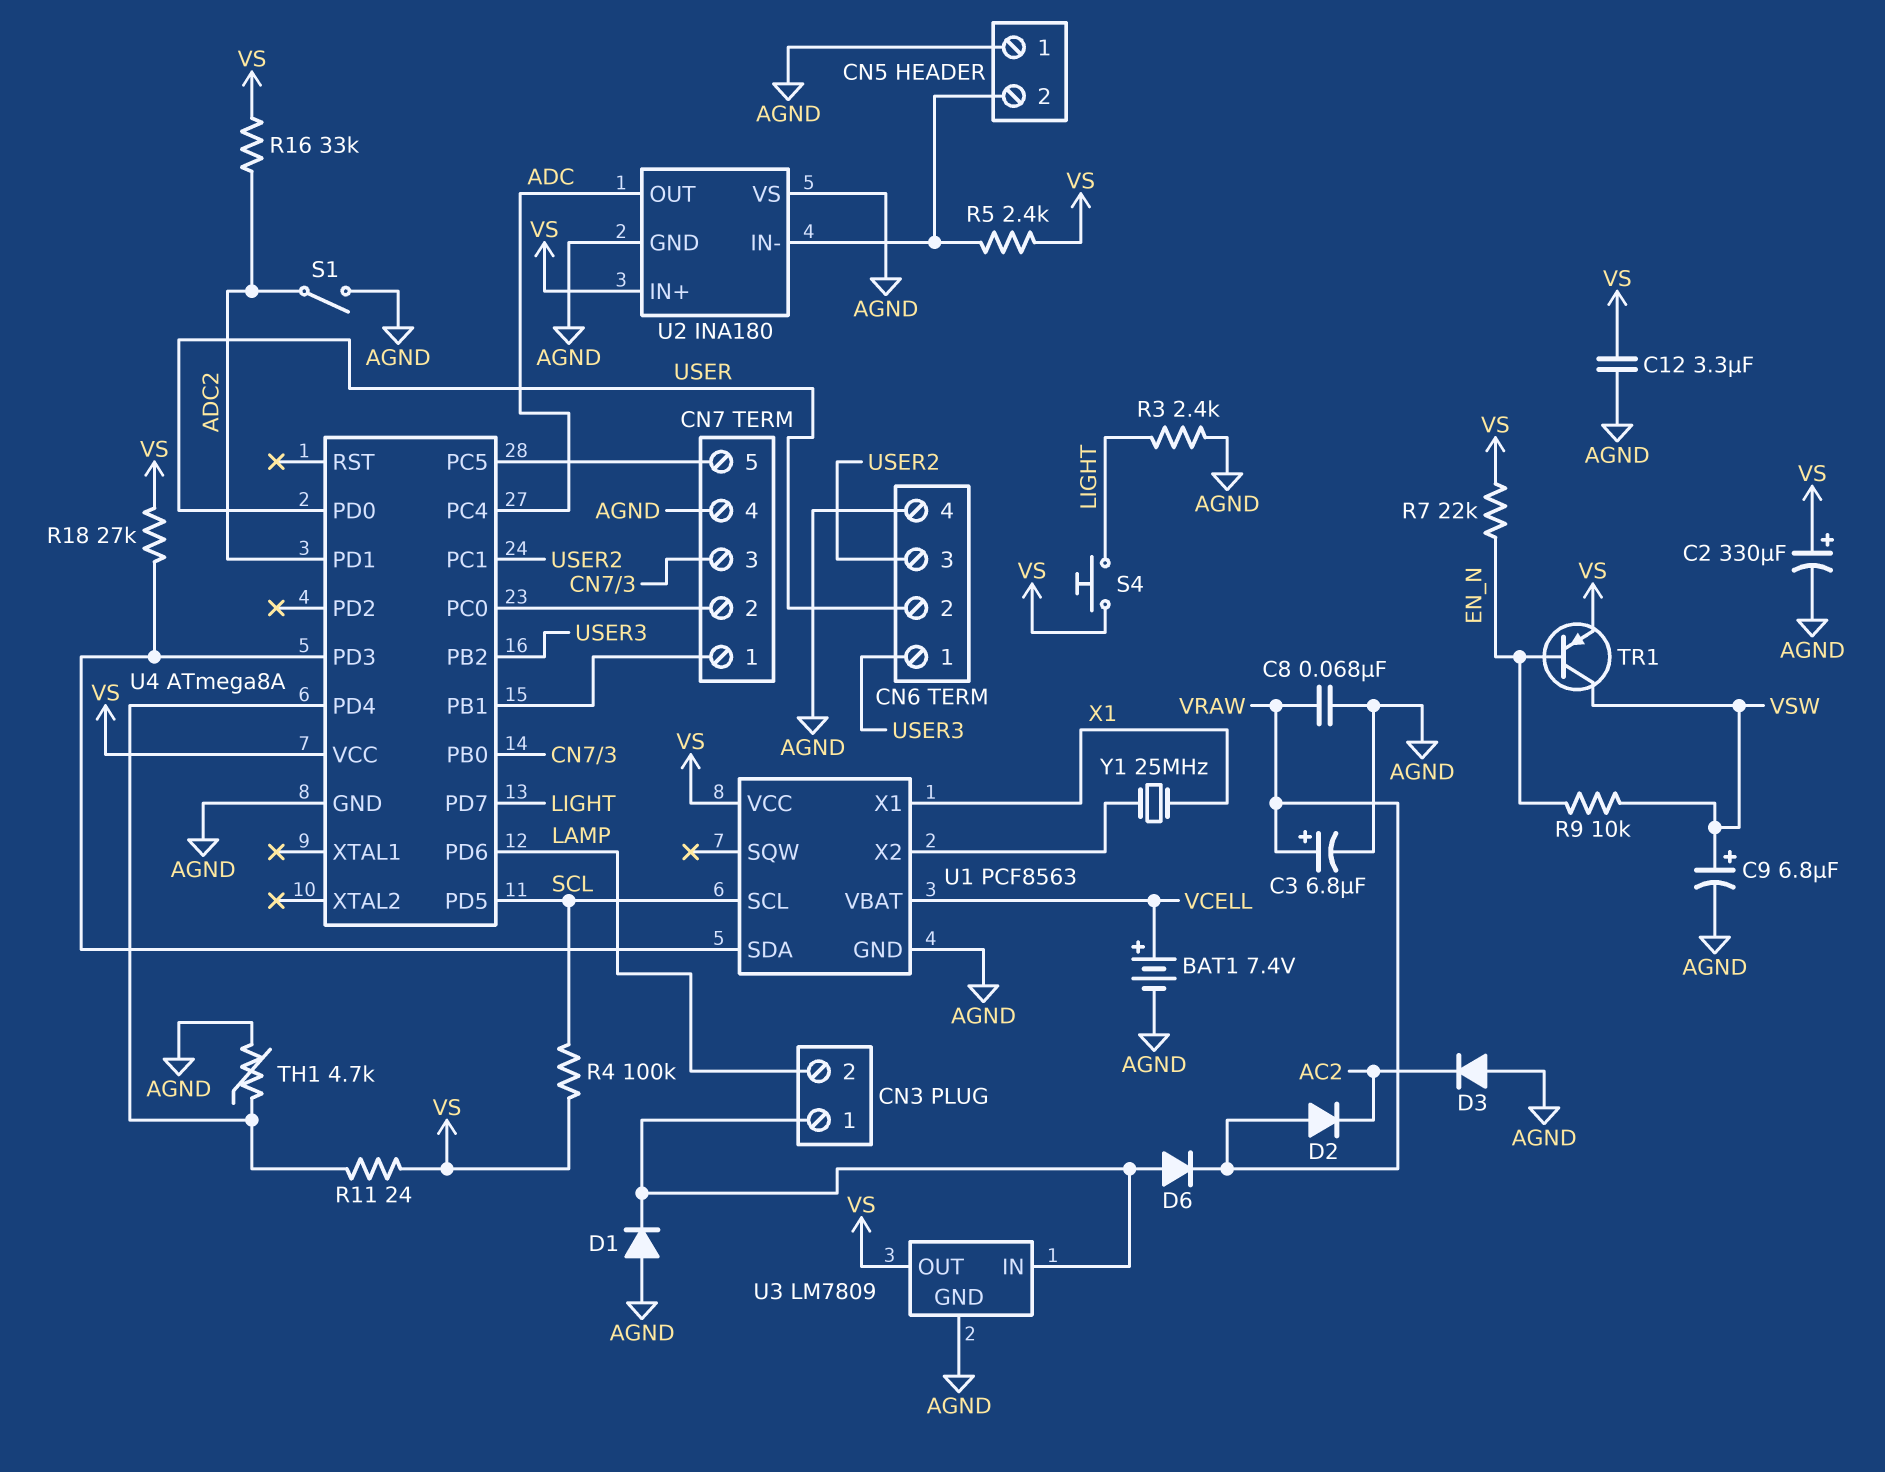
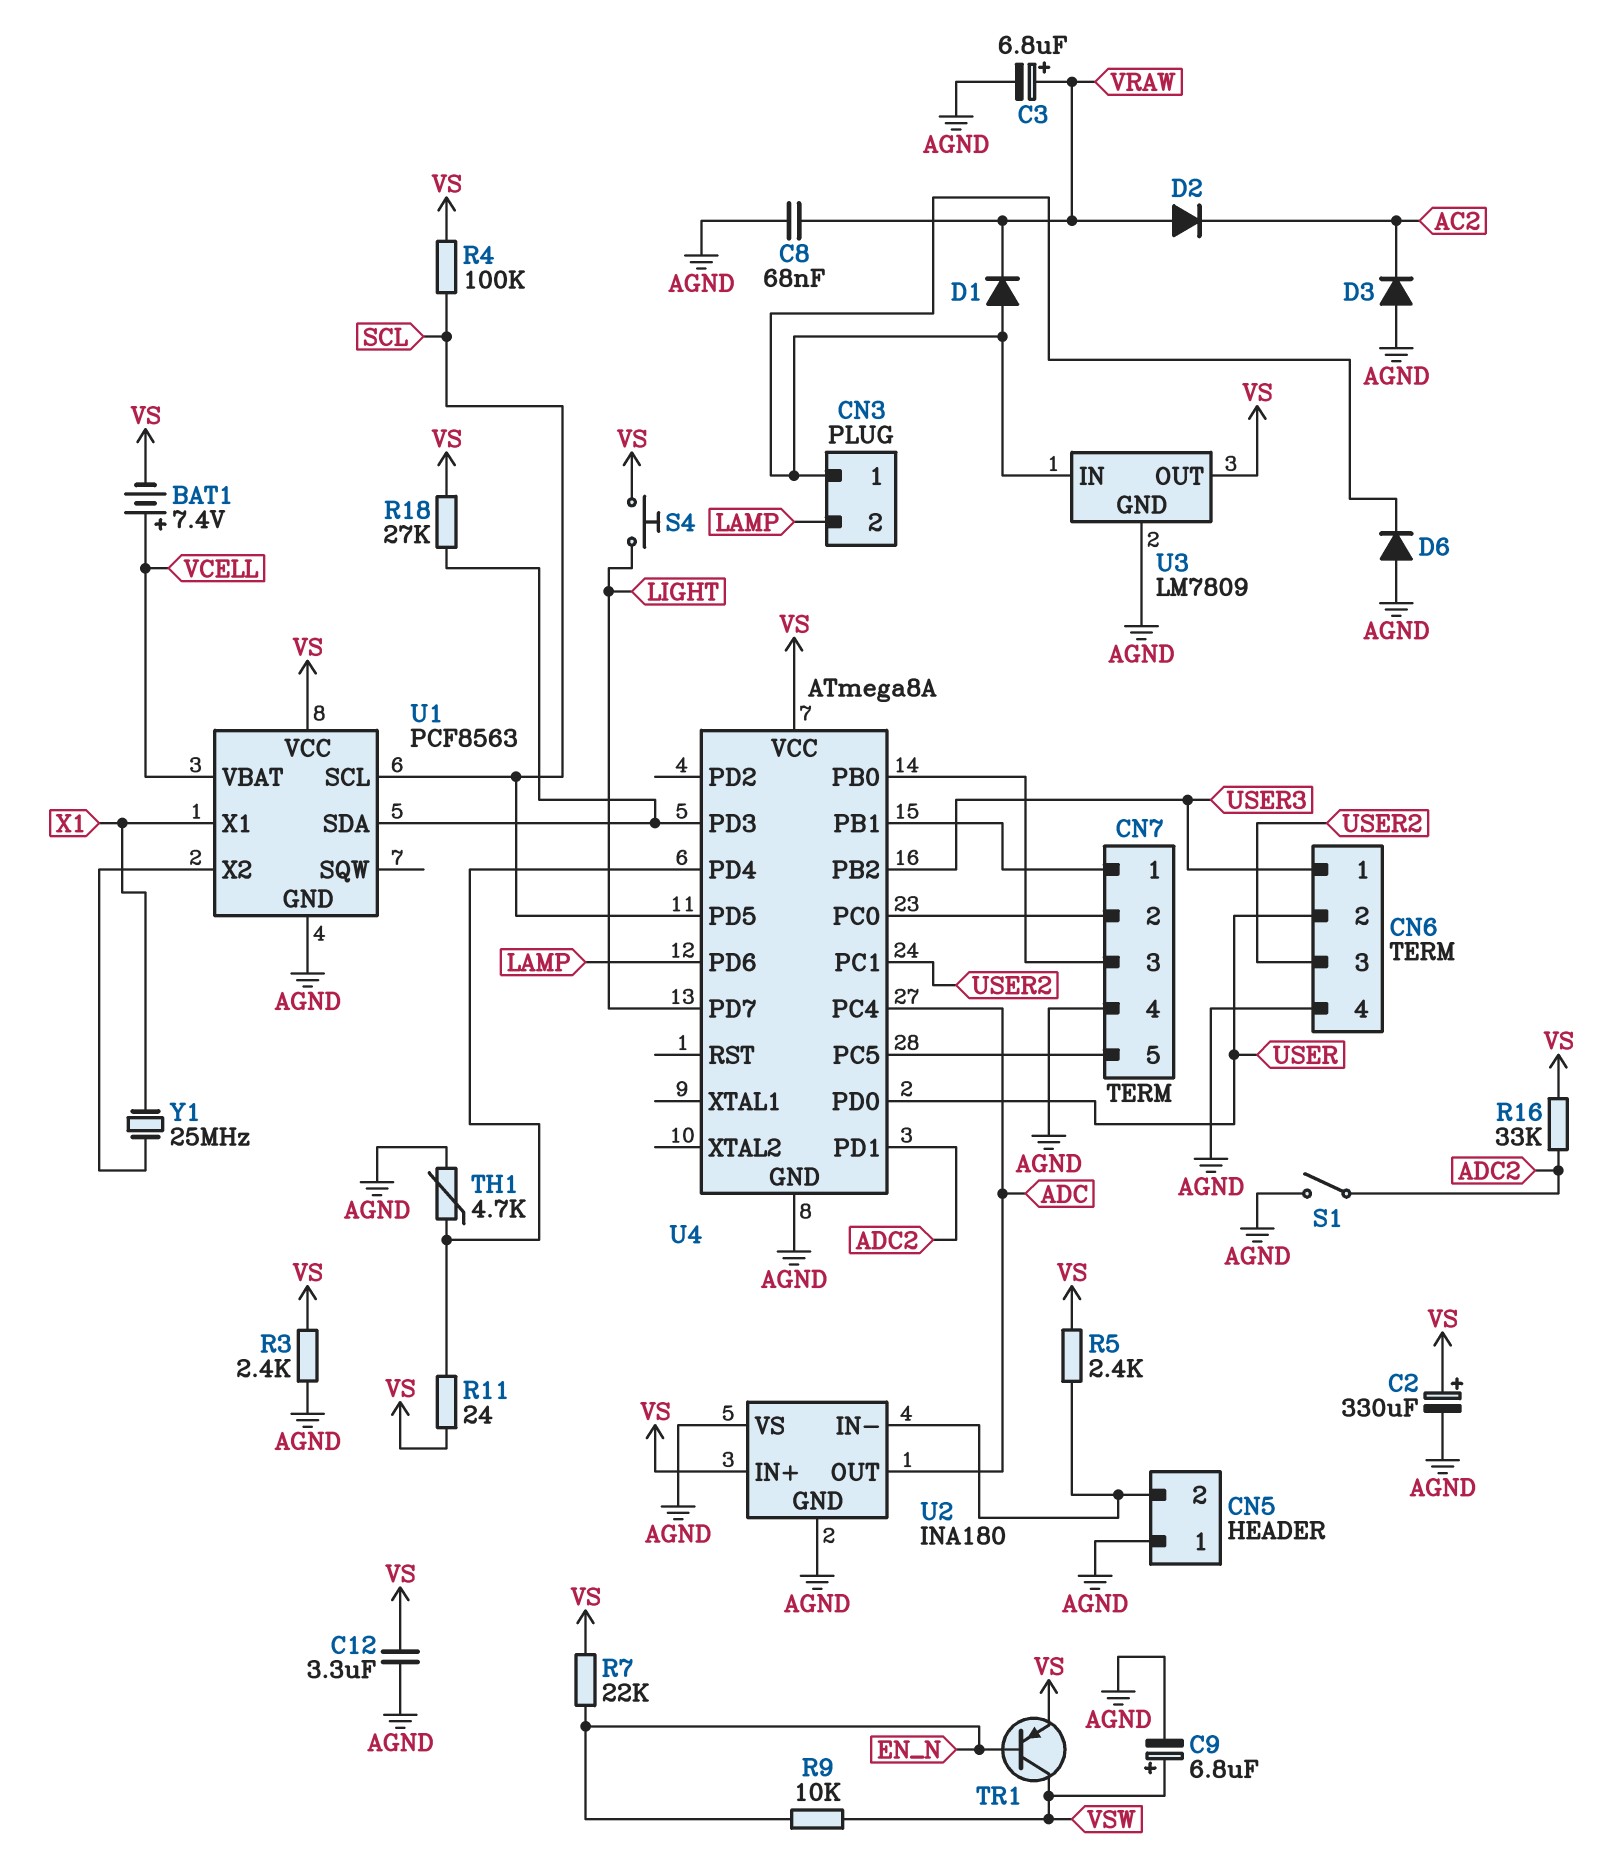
BAT1: 7.4V (plus VCELL, minus AGND) -> 7.4V (plus VCELL, minus VS)
D1: diode (A AGND, K CN3/1) -> diode (A CN3/1, K VRAW)
D6: diode (A CN3/1, K VRAW) -> diode (A AGND, K CN3/1)
R3: 2.4k (AGND, LIGHT) -> 2.4k (AGND, VS)

